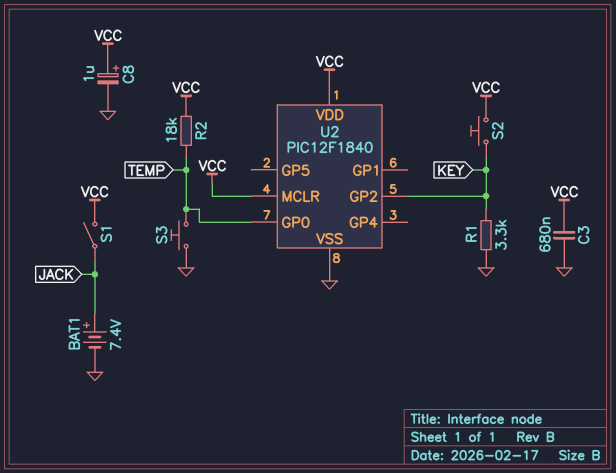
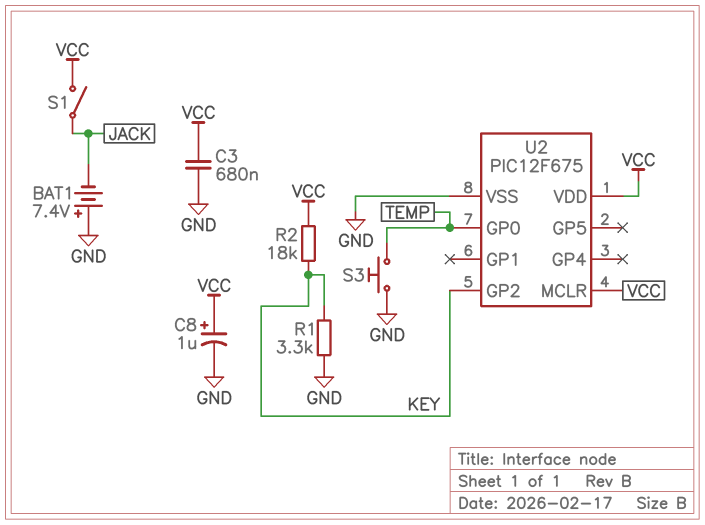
BAT1: 7.4V (plus JACK, minus GND) -> 7.4V (plus GND, minus JACK)
R2: 18k (TEMP, VCC) -> 18k (KEY, VCC)
S2: button (KEY, VCC) -> none
U2: PIC12F1840 -> PIC12F675

